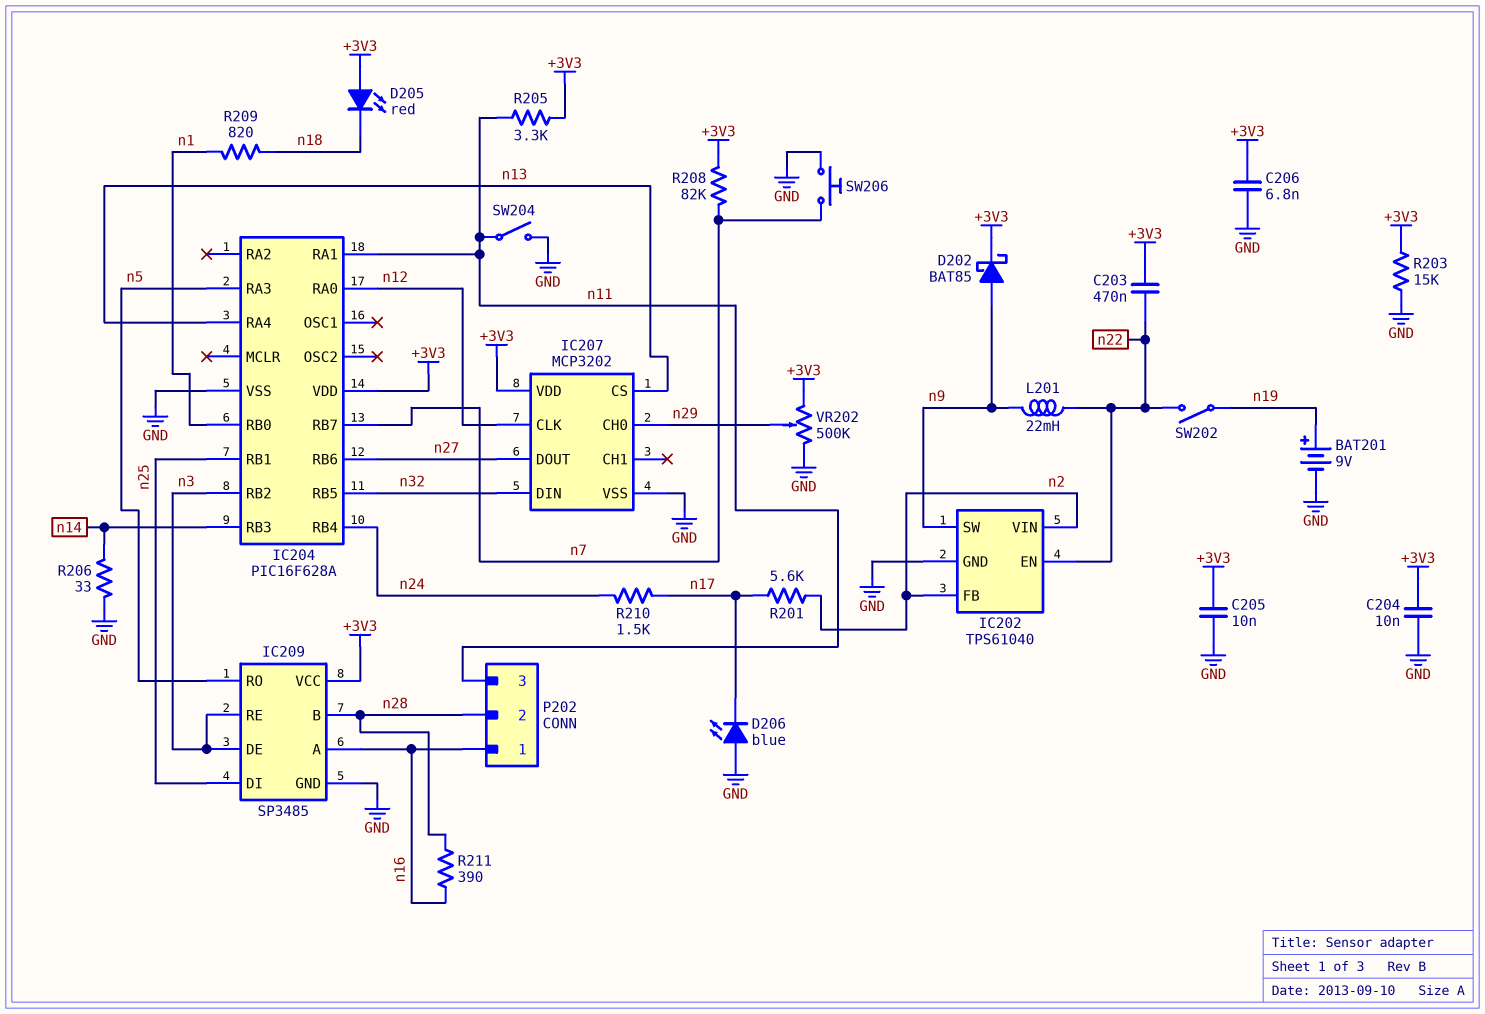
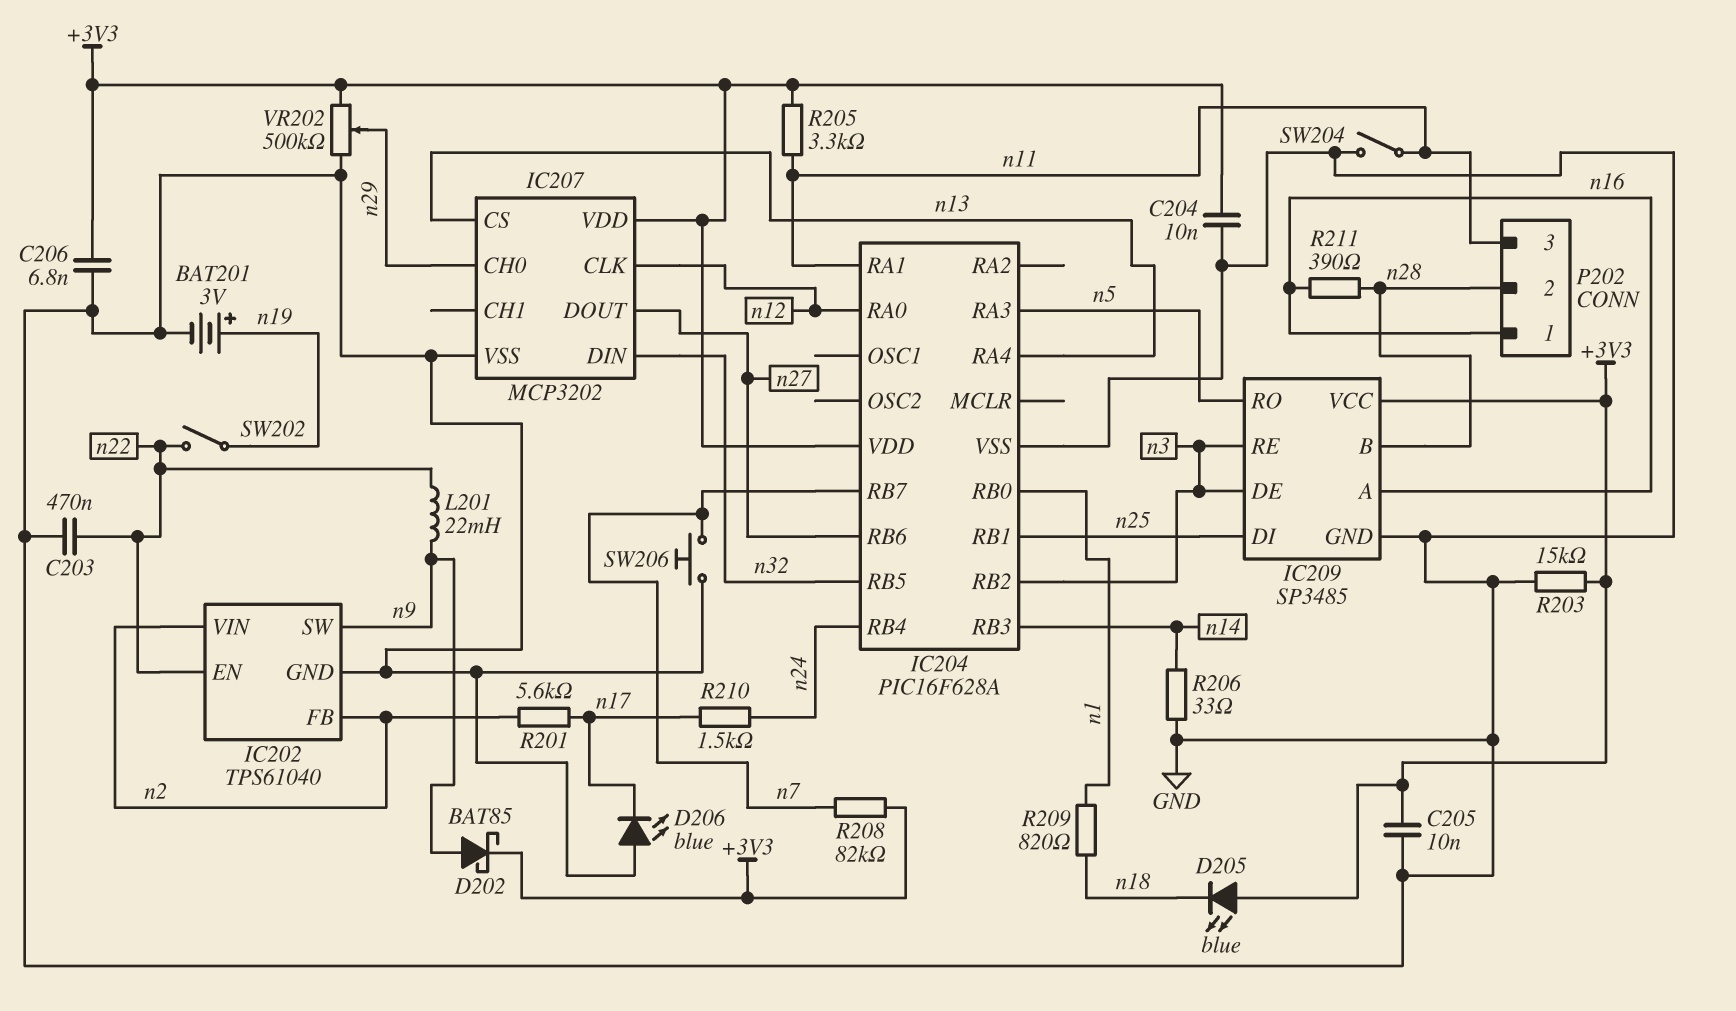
BAT201: 9V (plus n19, minus GND) -> 3V (plus n19, minus GND)
C203: 470nF (+3V3, n22) -> 470nF (GND, n22)
D205: LED red (A +3V3, K n18) -> LED blue (A +3V3, K n18)

